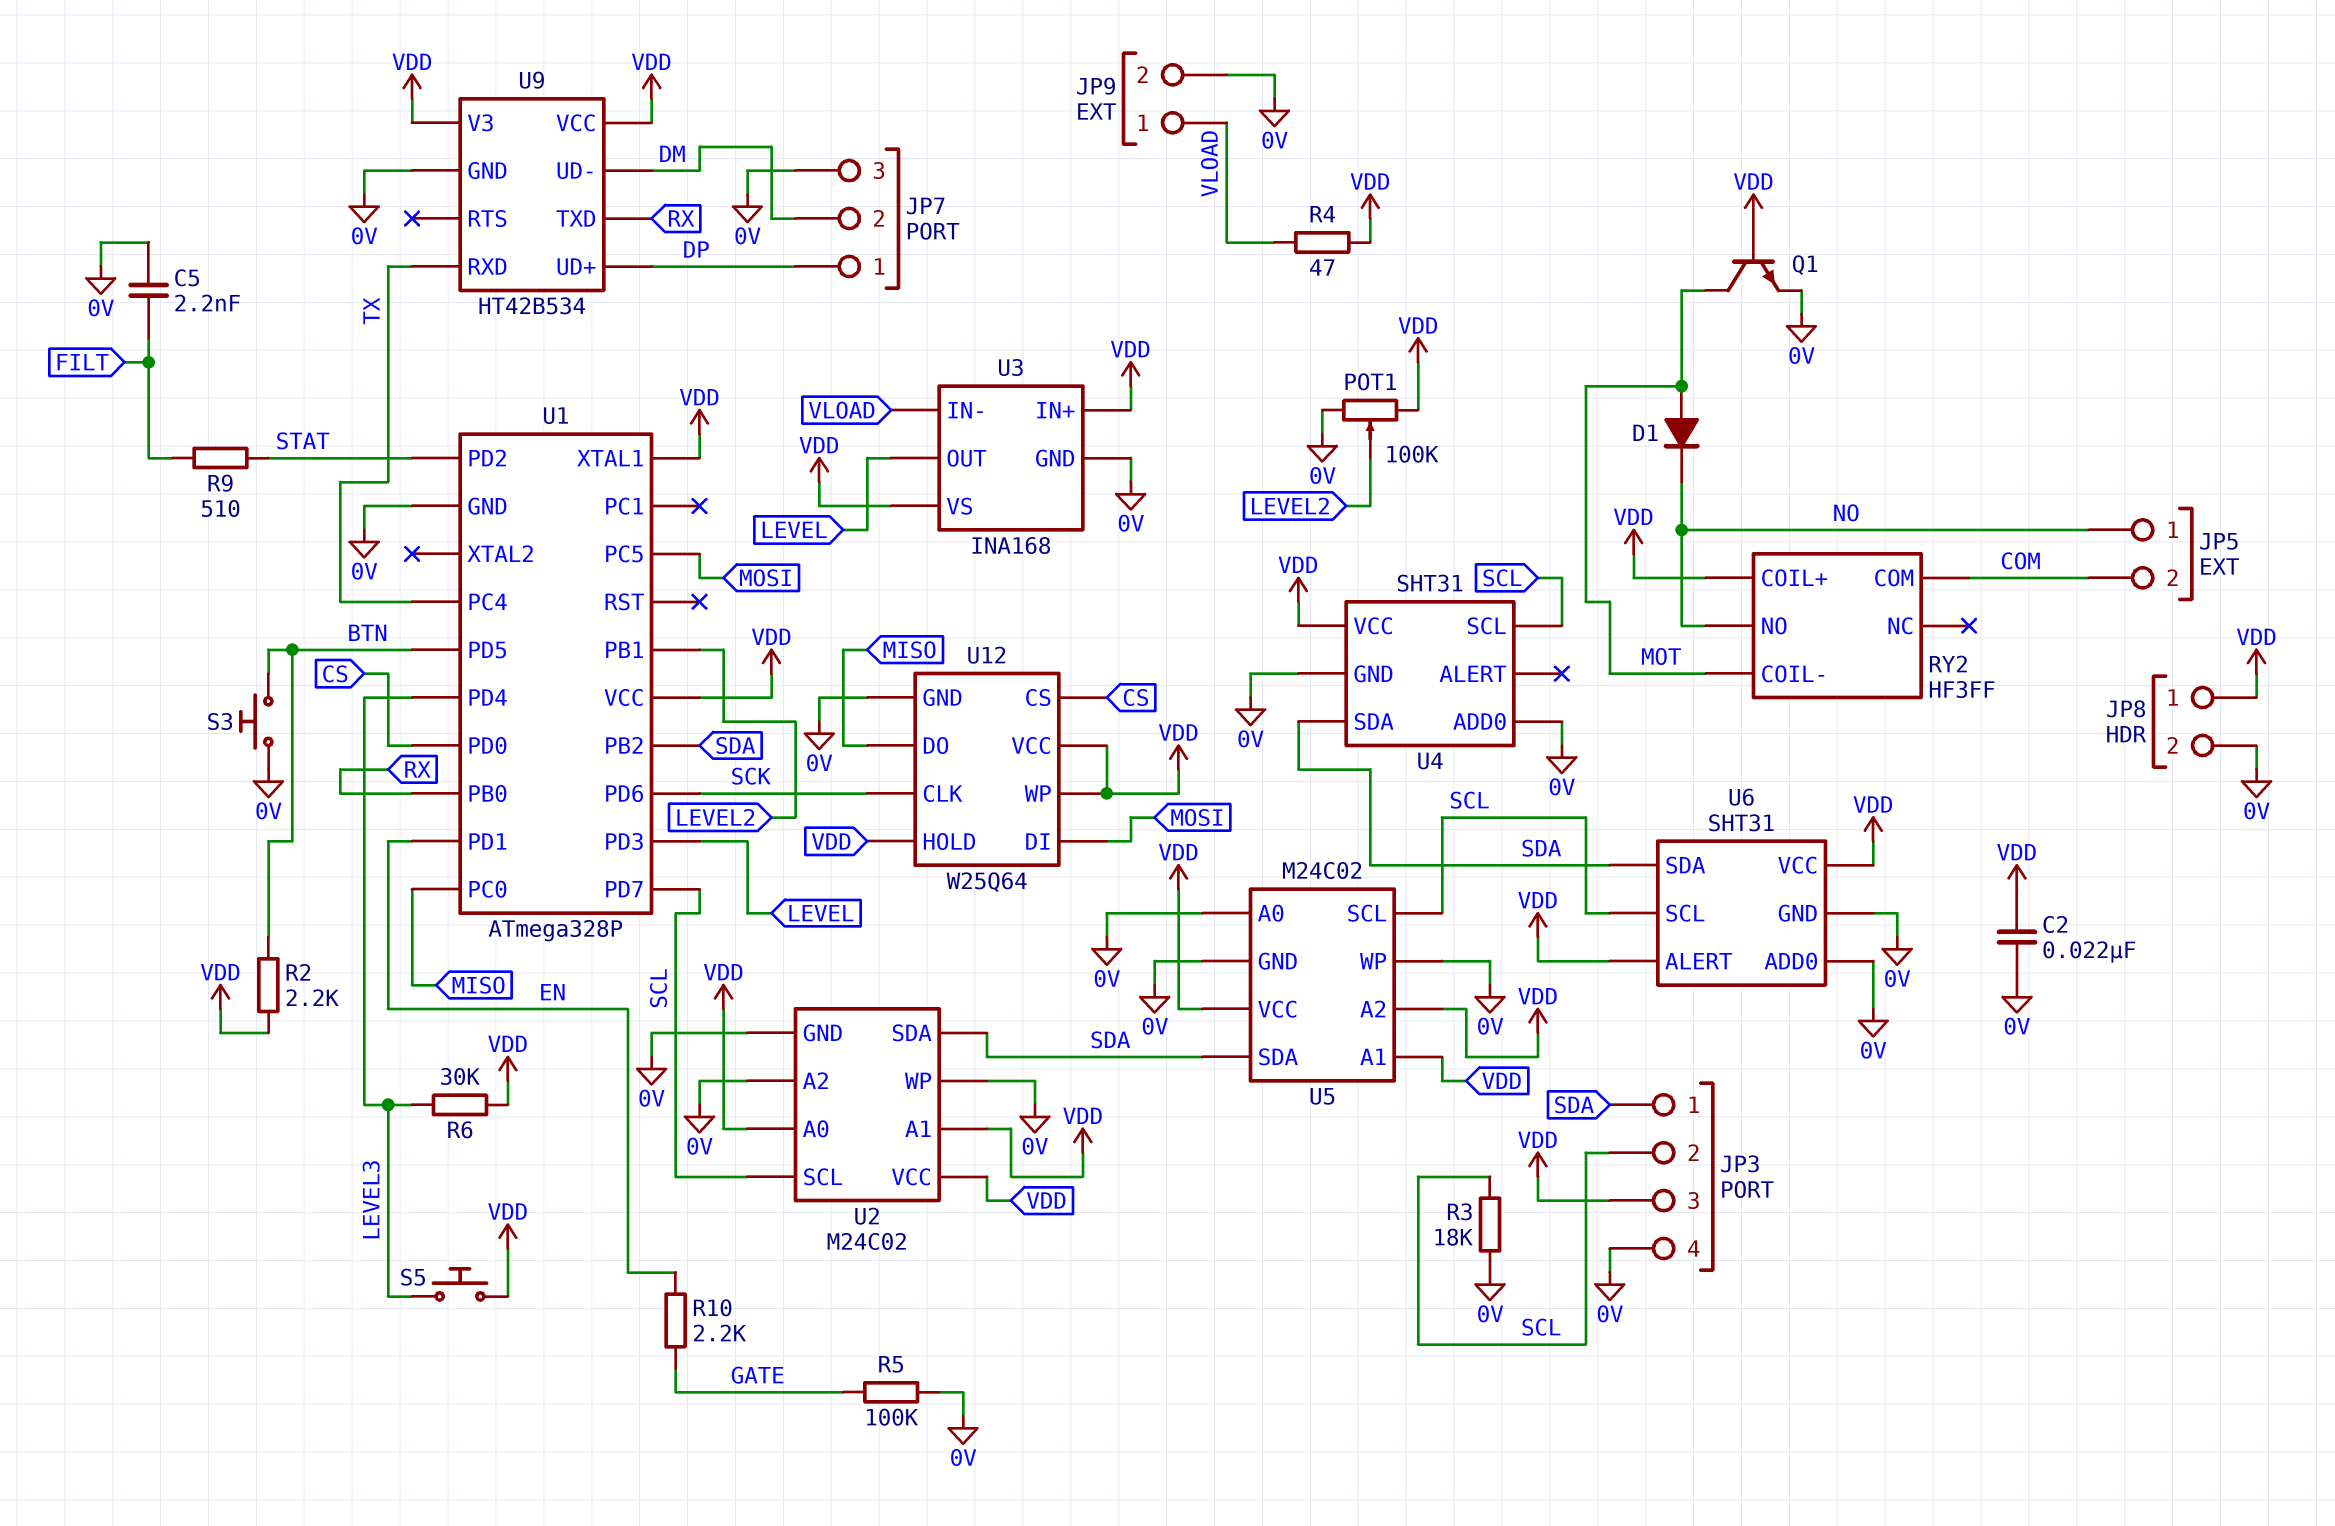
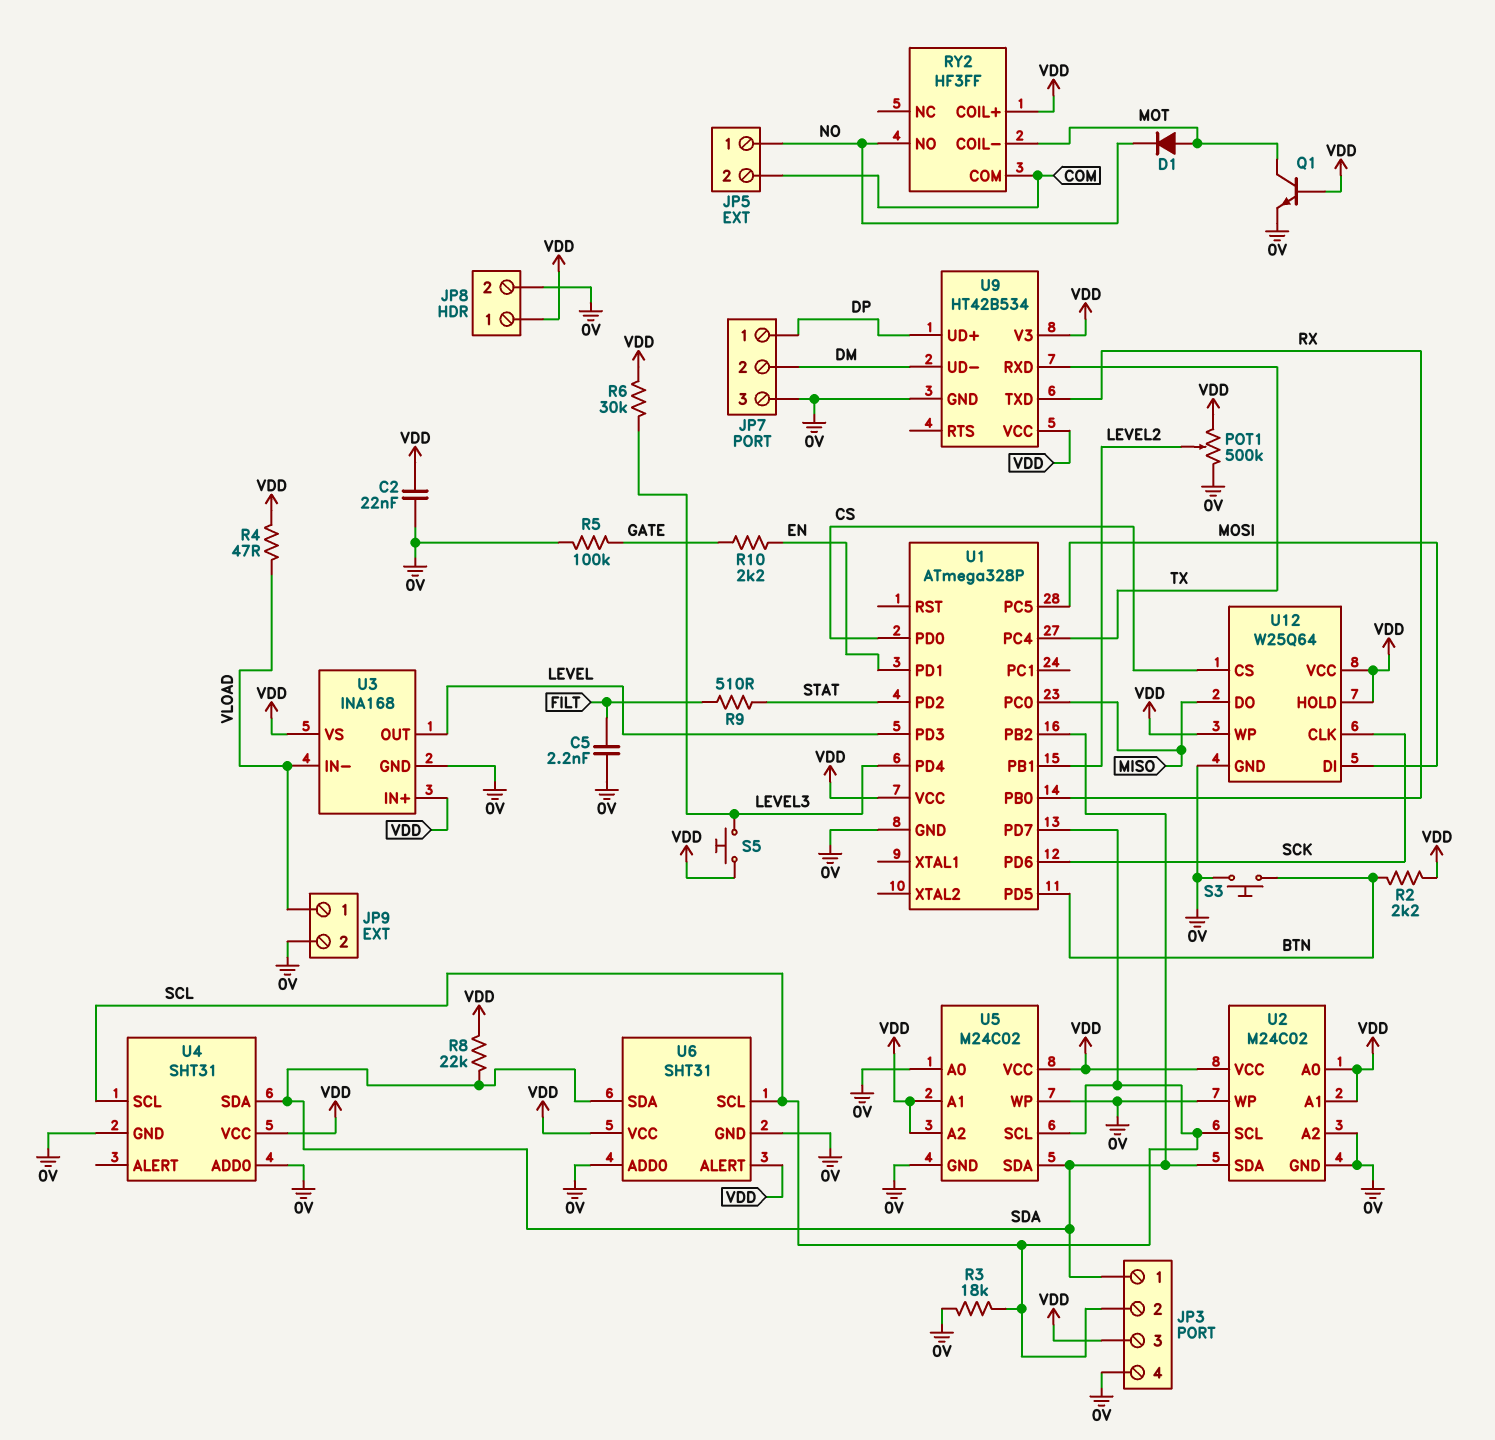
POT1: 100k (0V, VDD, wiper LEVEL2) -> 500k (0V, VDD, wiper LEVEL2)
R8: none -> 22k (SDA, VDD)
U1 pin XTAL1: VDD -> none

